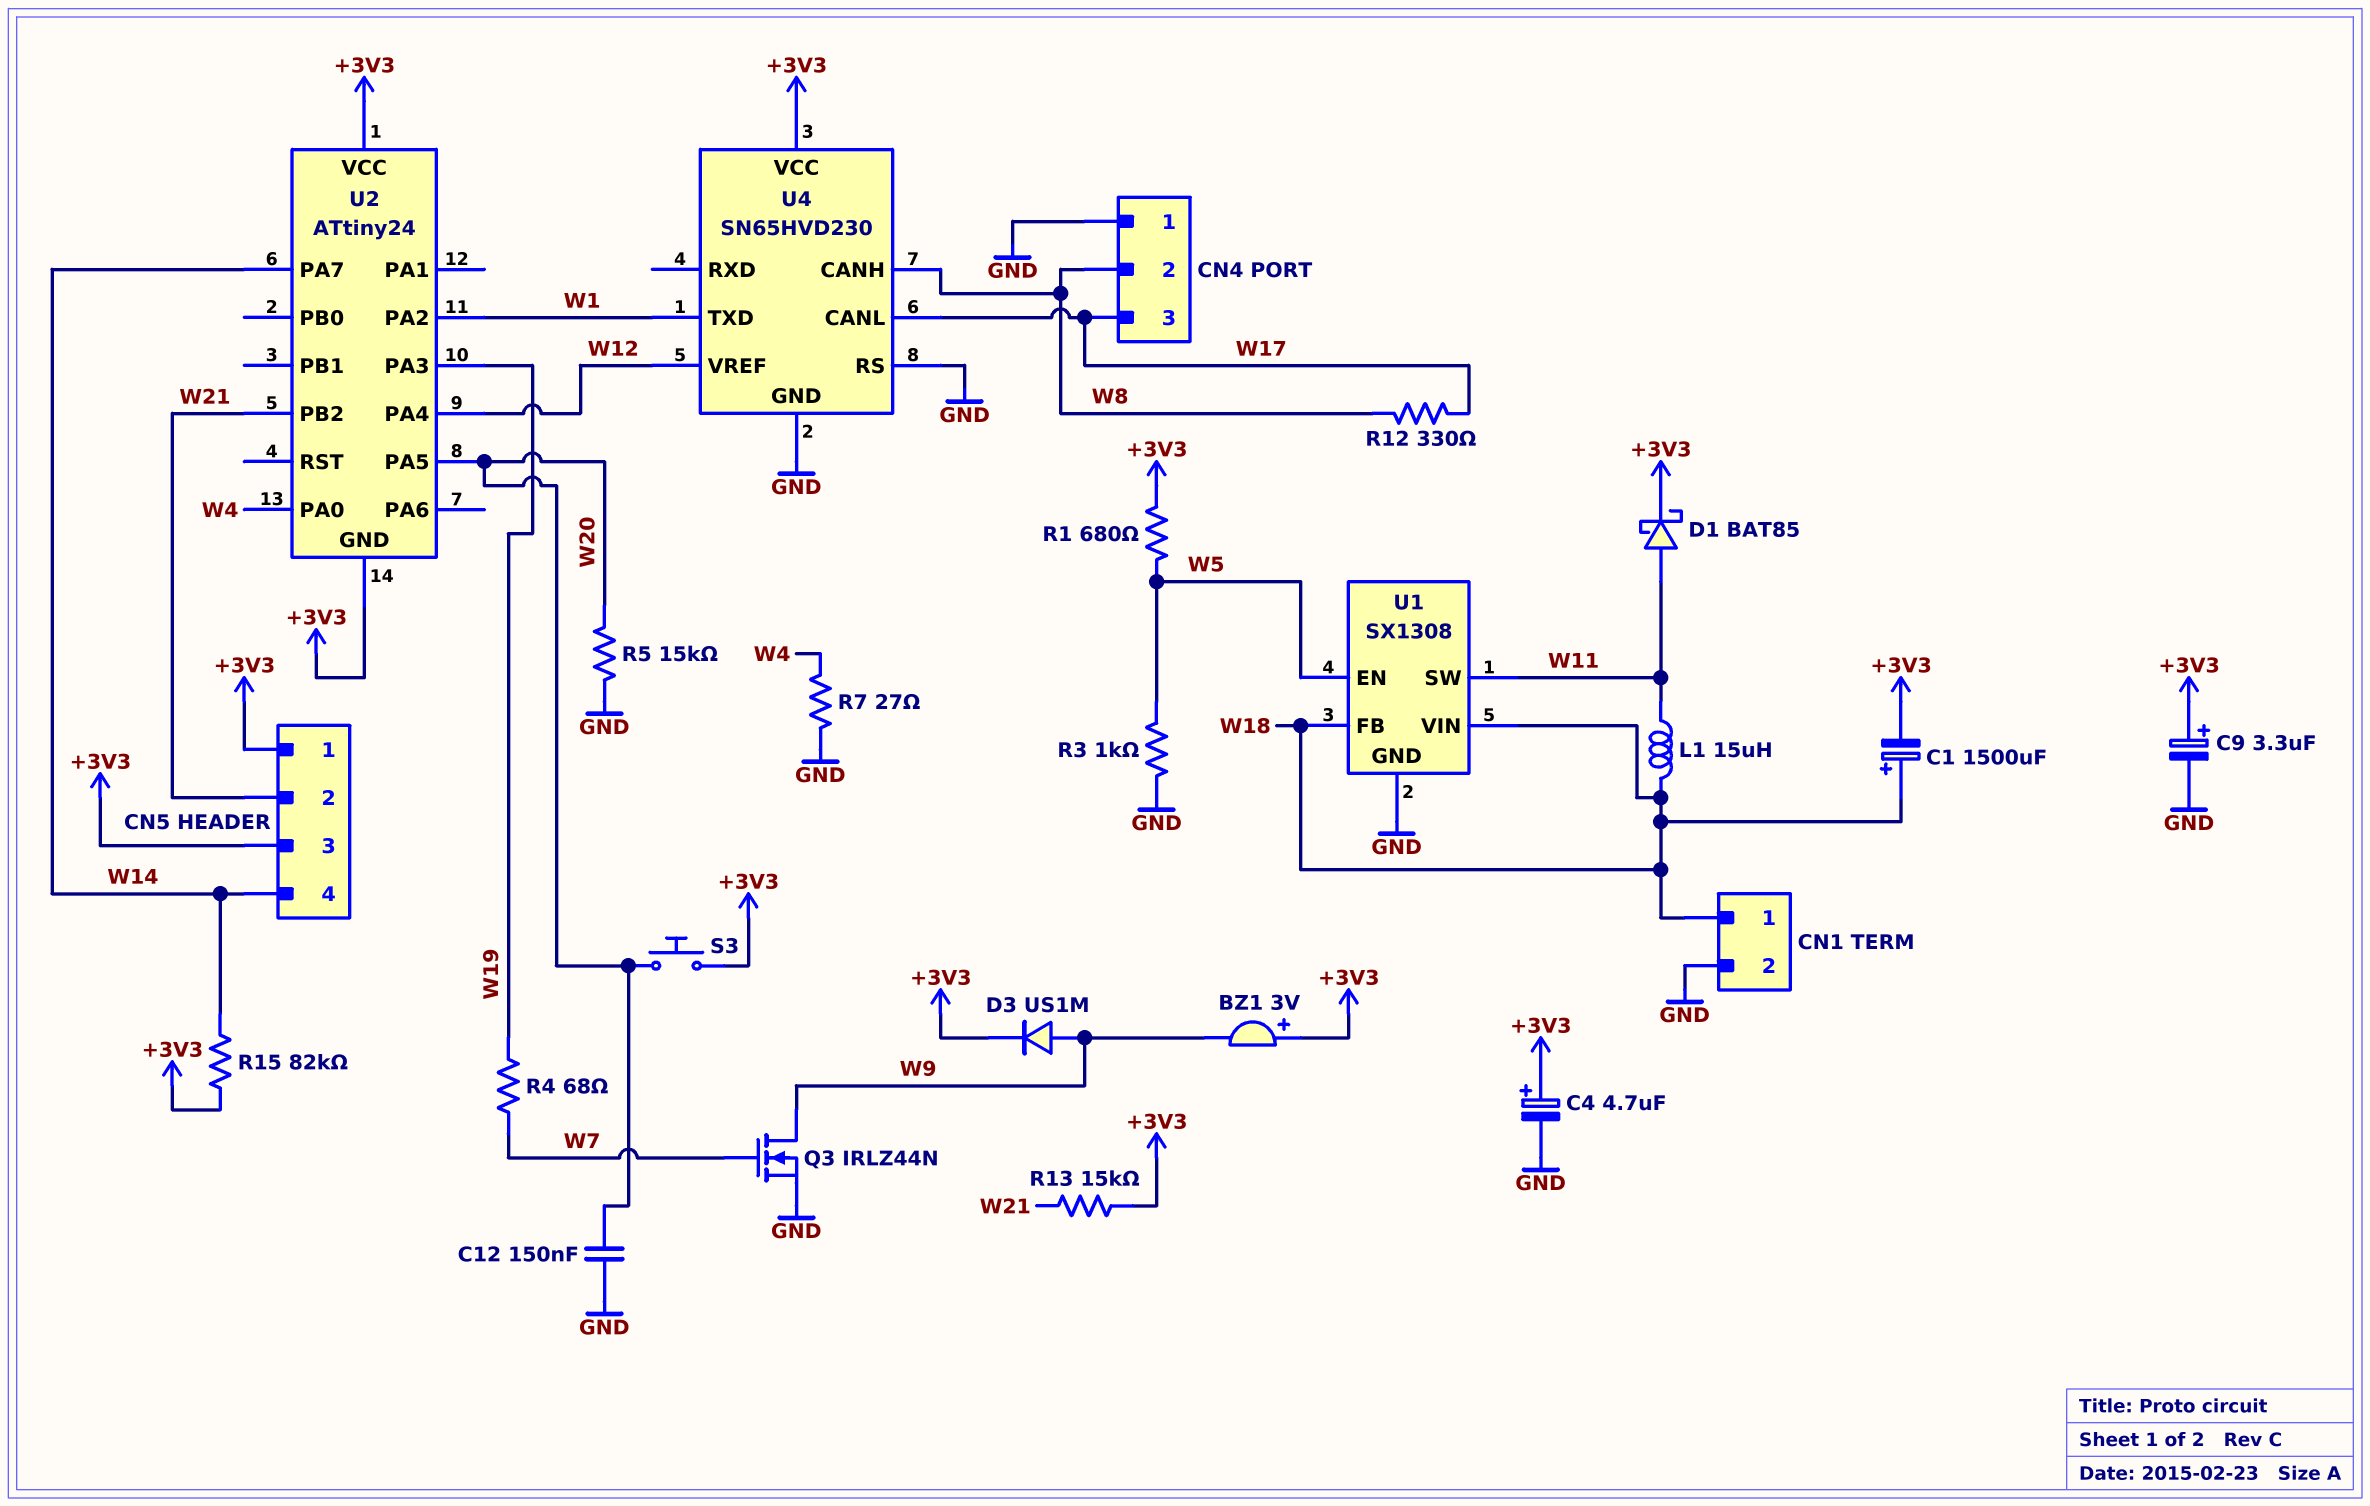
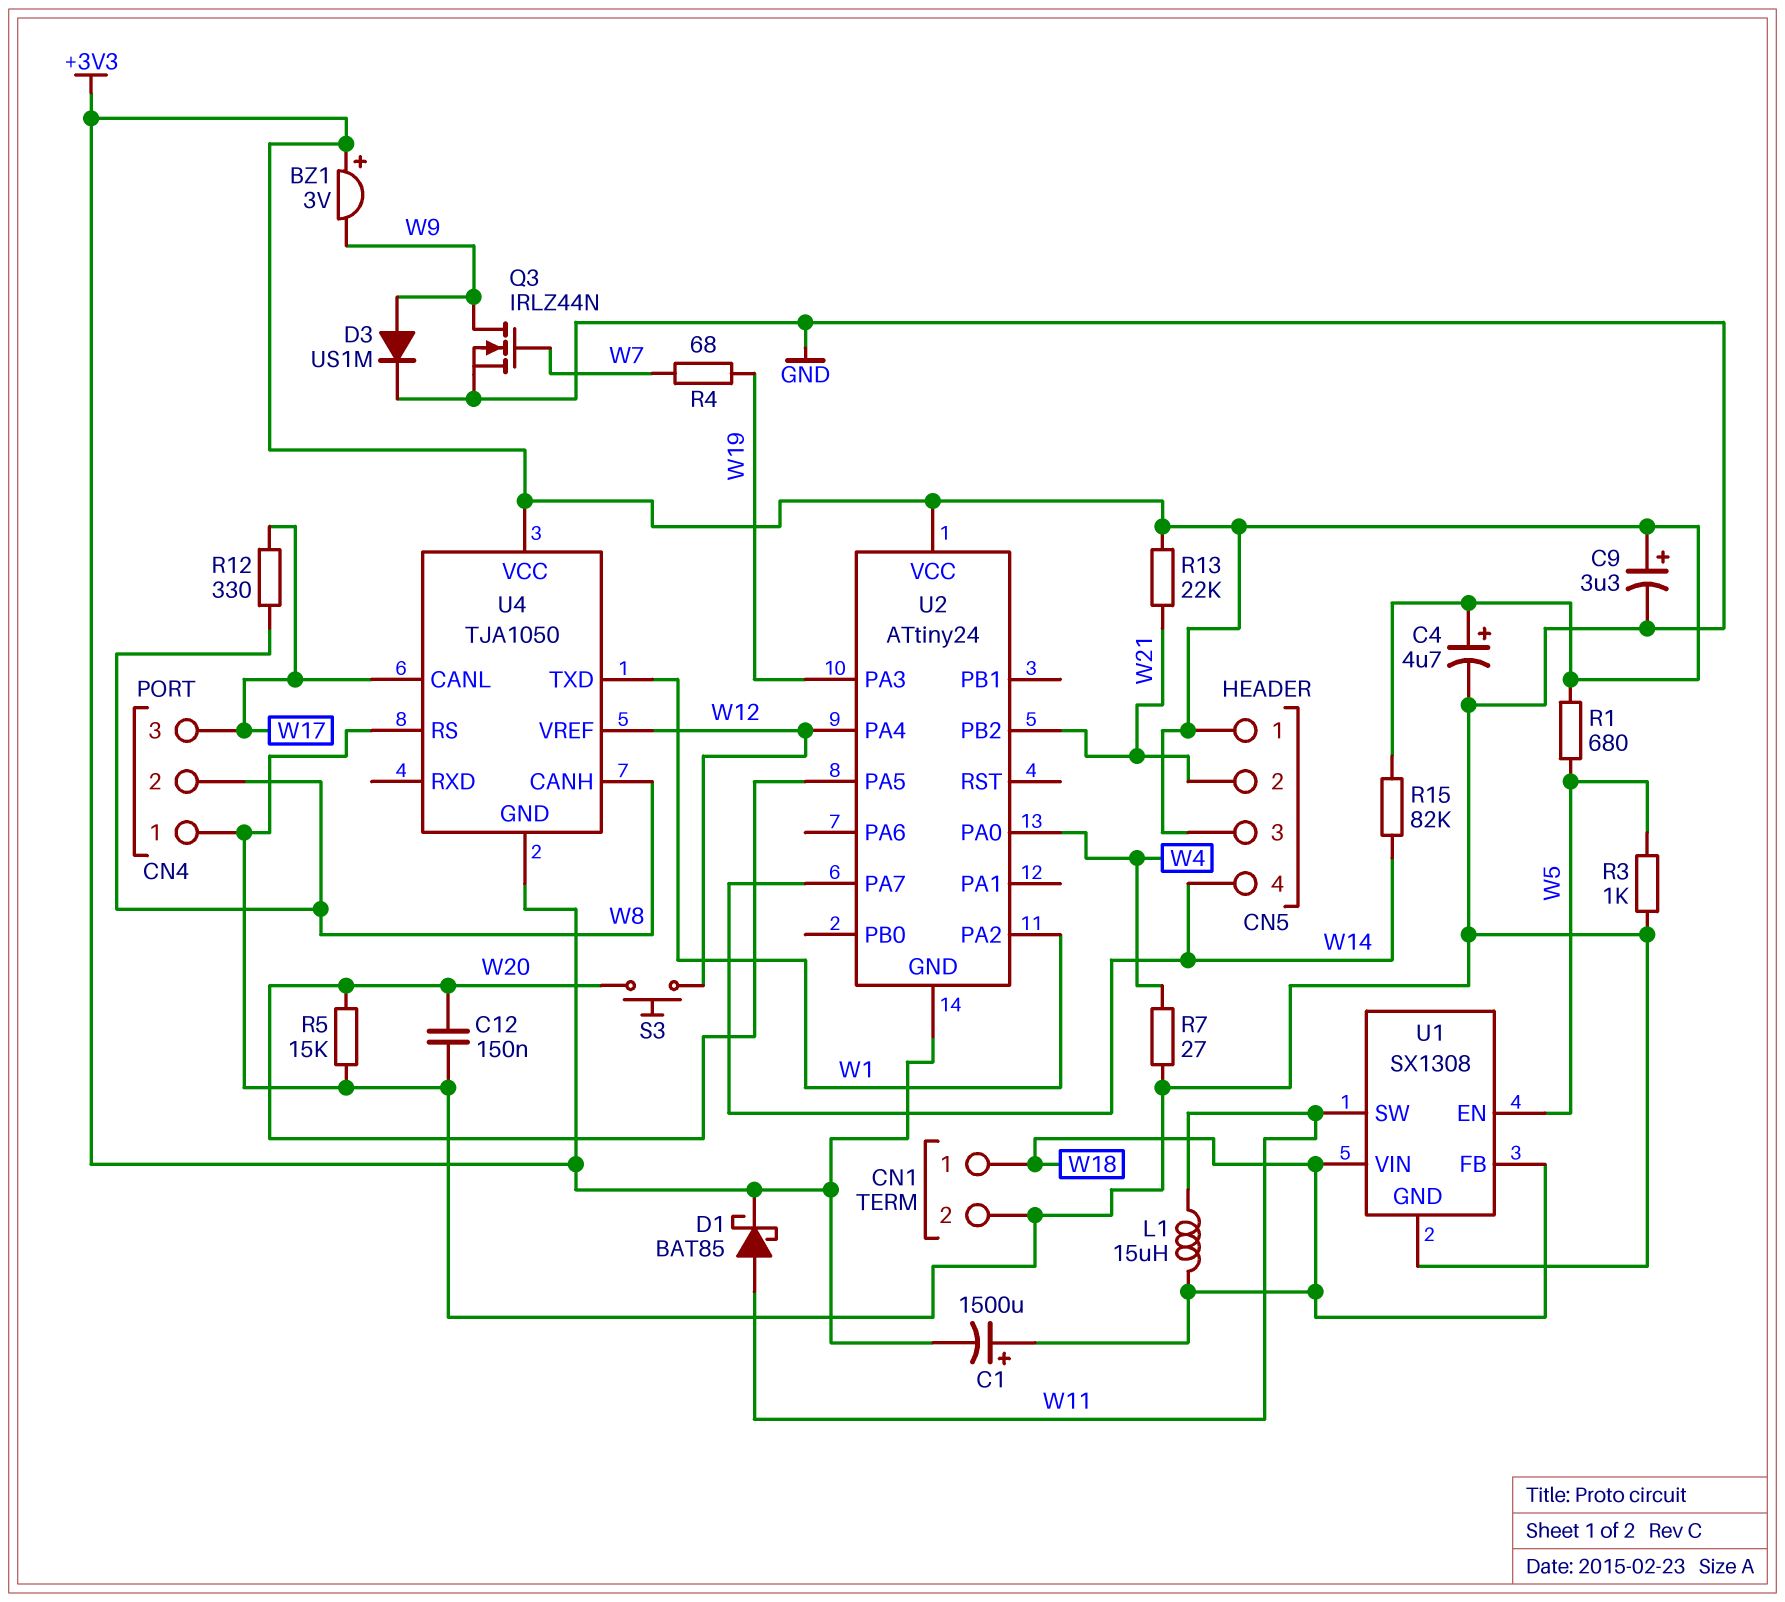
D3: diode US1M (A W9, K +3V3) -> diode US1M (A W9, K GND)
R13: 15k (+3V3, W21) -> 22k (+3V3, W21)
S3: button (+3V3, W20) -> button (W12, W20)
U4: SN65HVD230 -> TJA1050
U4 pin GND: GND -> +3V3

